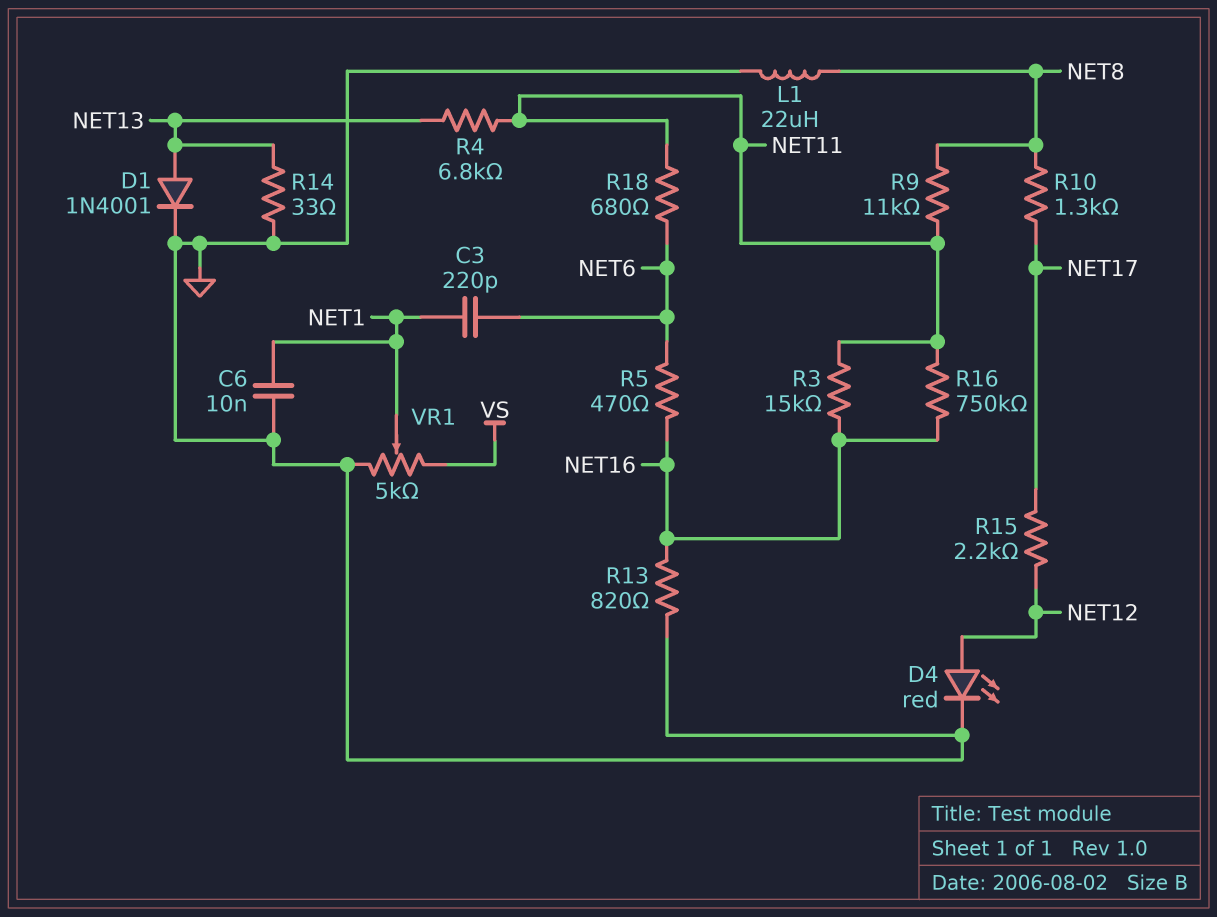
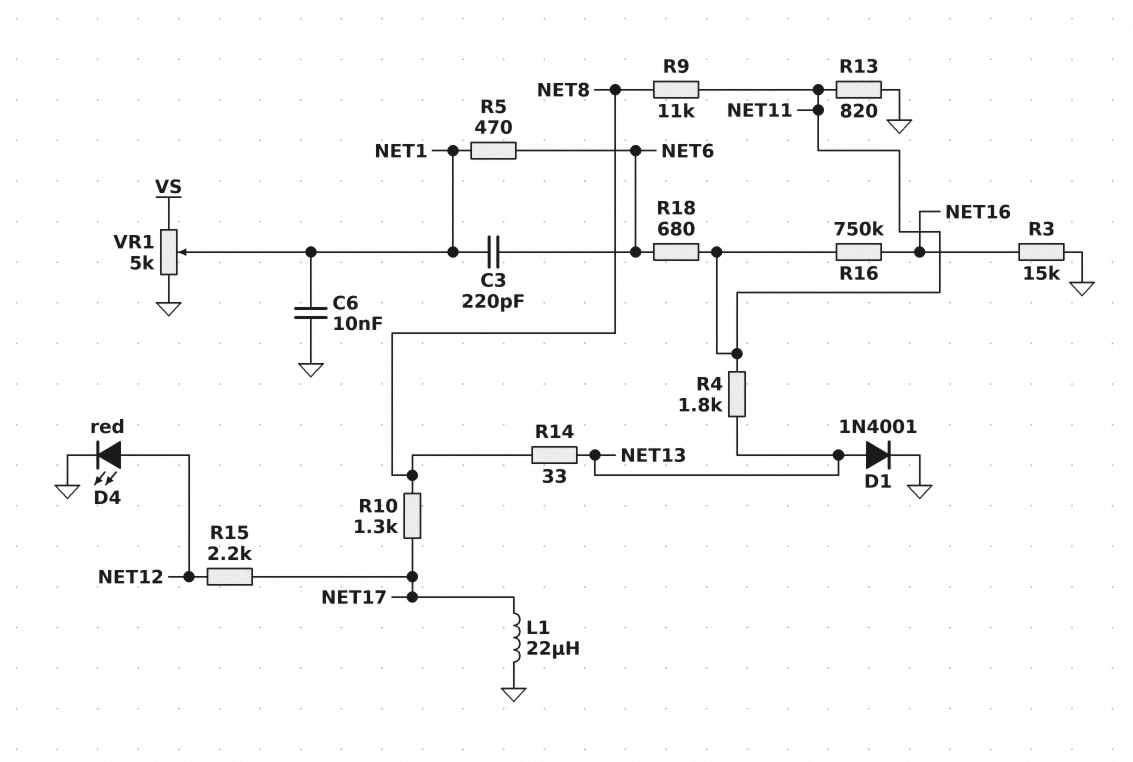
L1: 22uH (GND, NET8) -> 22uH (GND, NET17)
R3: 15k (NET11, NET16) -> 15k (GND, NET16)
R4: 6.8k (NET11, NET13) -> 1.8k (NET11, NET13)
R5: 470 (NET6, NET16) -> 470 (NET1, NET6)
R13: 820 (GND, NET16) -> 820 (GND, NET11)
R14: 33 (GND, NET13) -> 33 (NET8, NET13)

